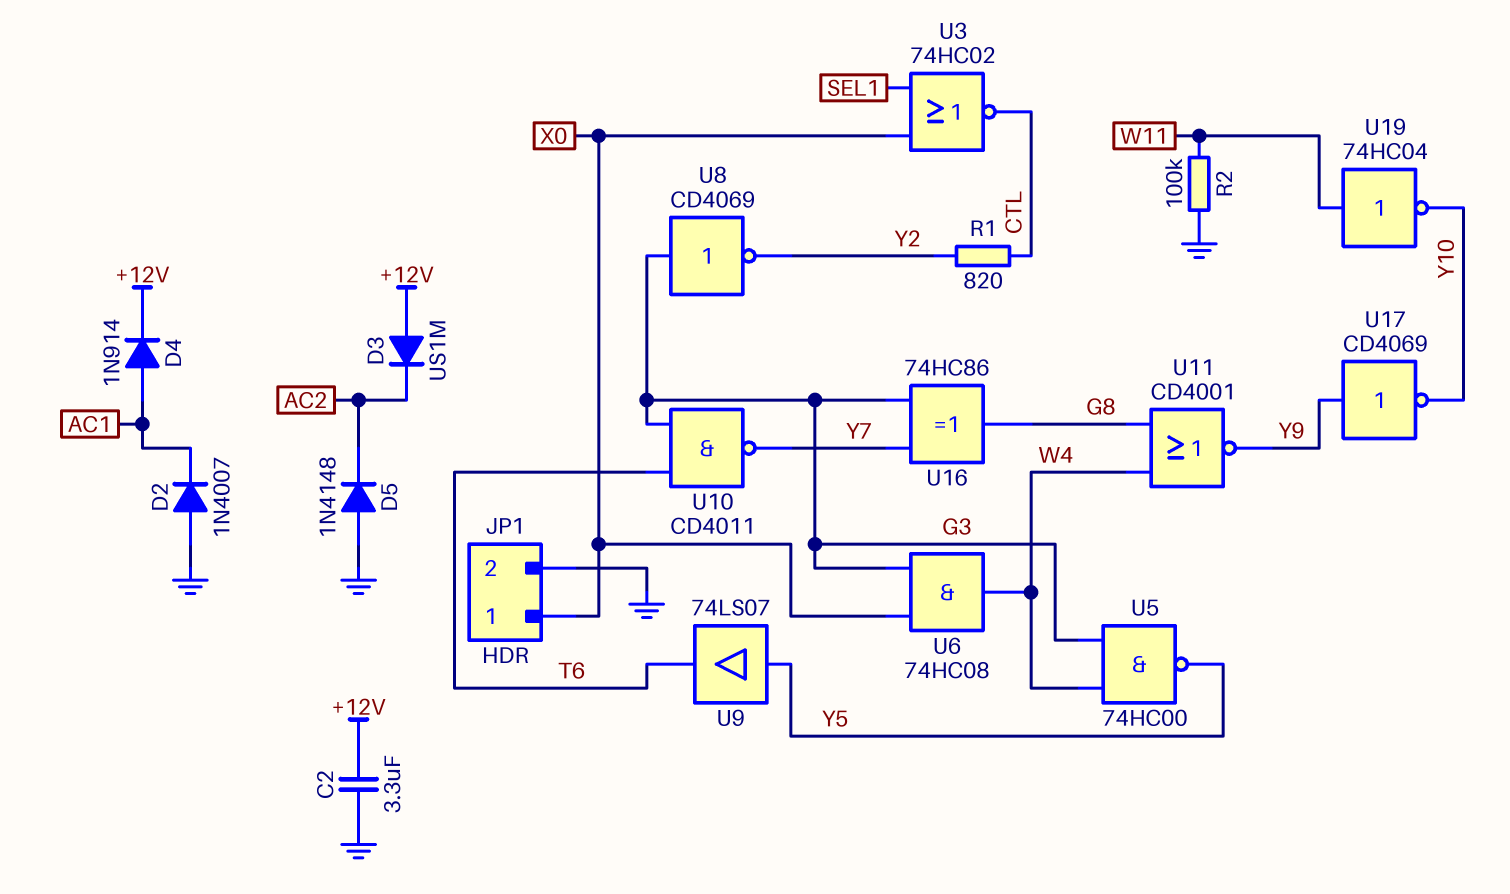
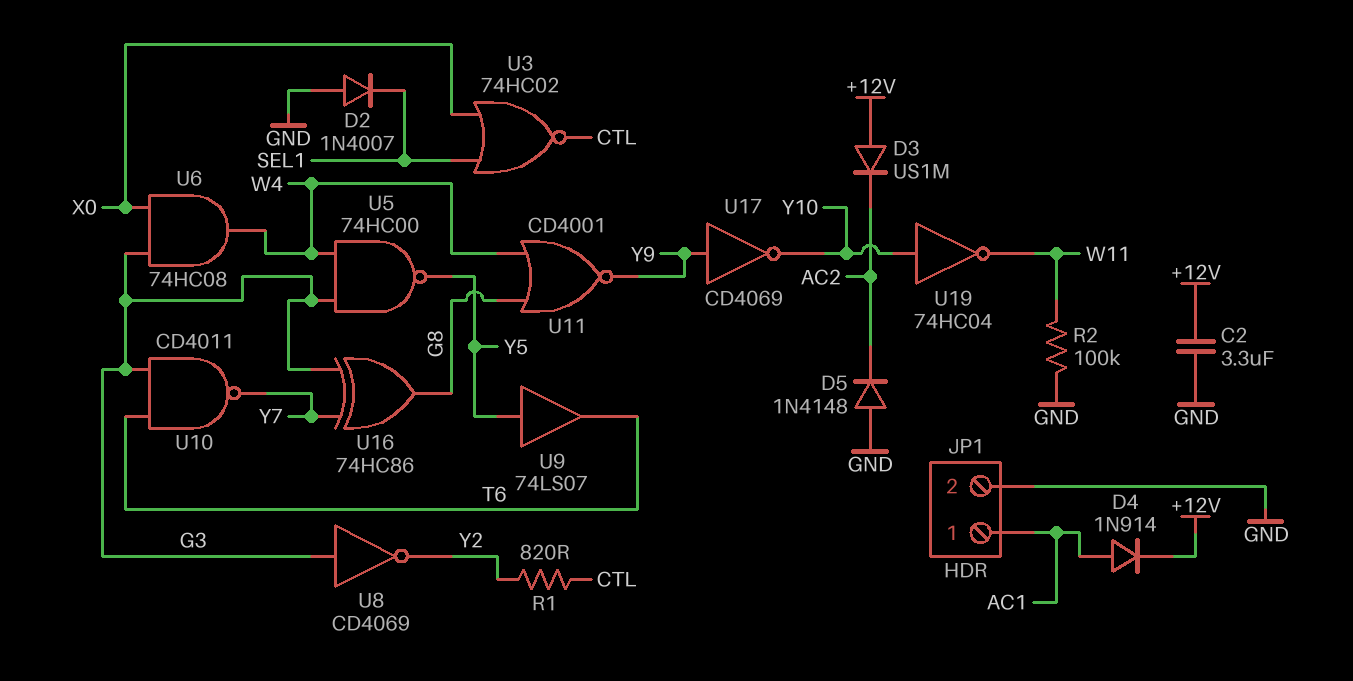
D2: diode 1N4007 (A GND, K AC1) -> diode 1N4007 (A GND, K SEL1)
JP1 pin 1: X0 -> AC1
U19: NOT 74HC04 (in W11, out Y10) -> NOT 74HC04 (in Y10, out W11)

